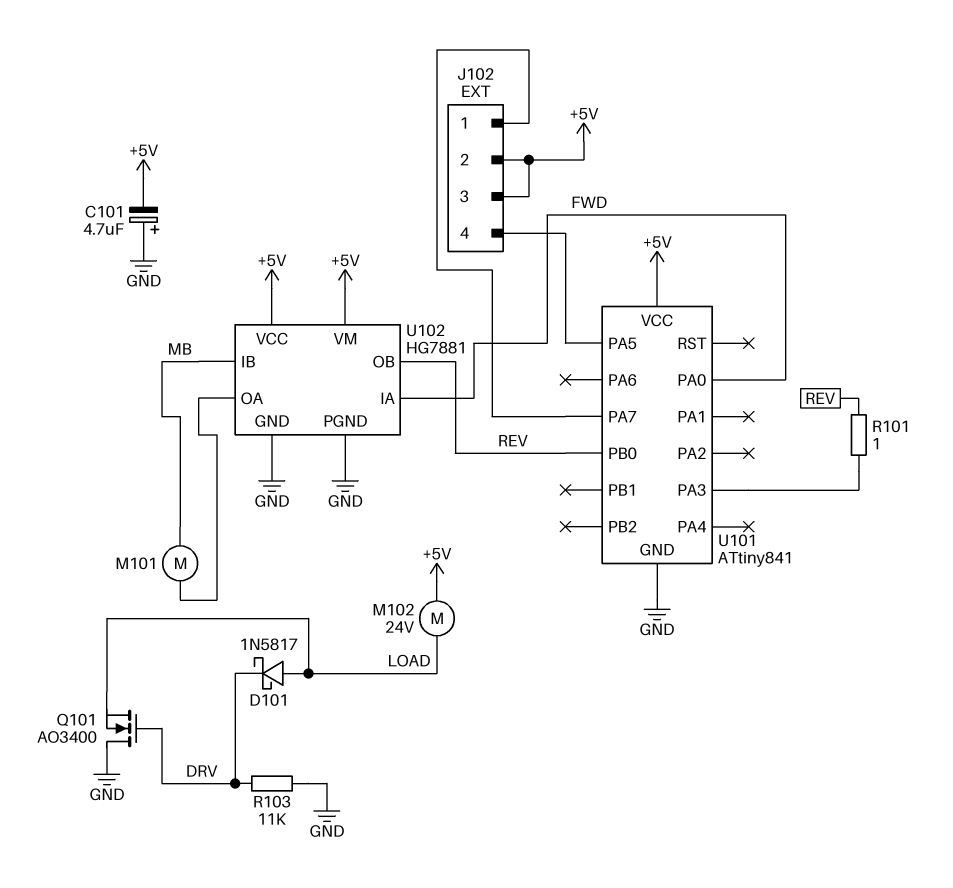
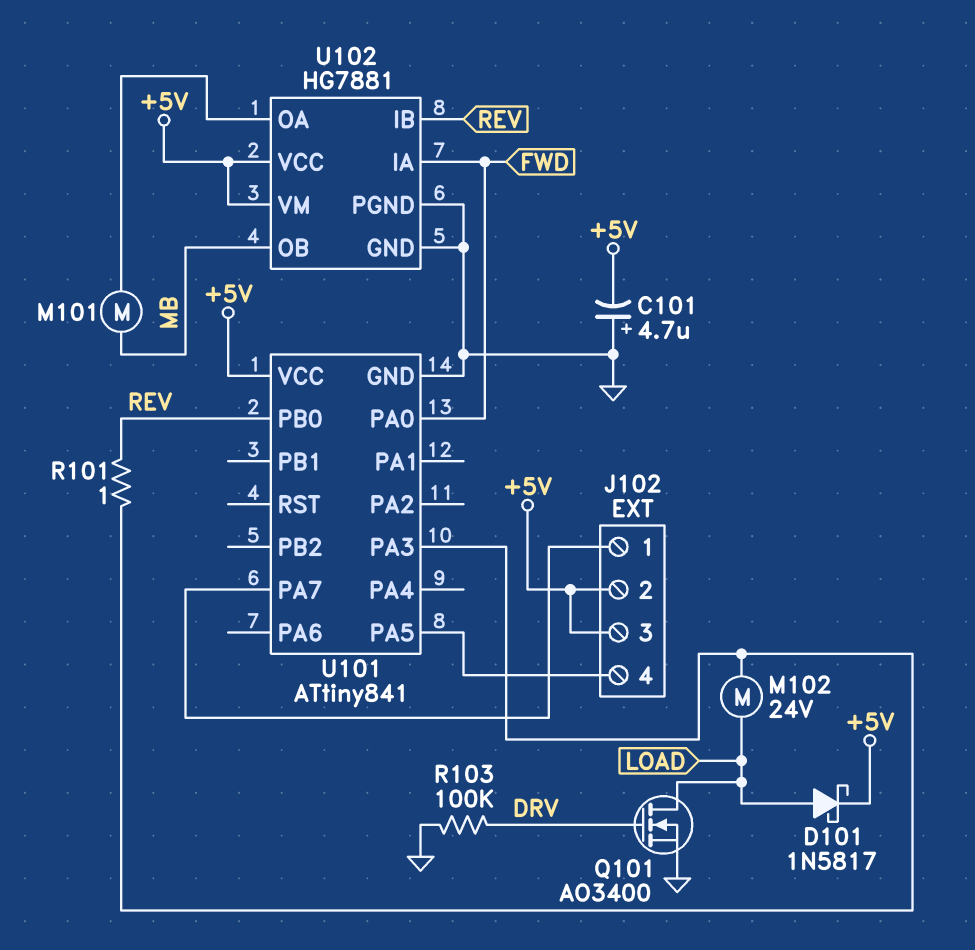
D101: schottky 1N5817 (A LOAD, K DRV) -> schottky 1N5817 (A LOAD, K +5V)
M102: motor 24V (+5V, LOAD) -> motor 24V (LOAD, U101/PA3)
Q101: NMOS AO3400 (G DRV, D GND, S LOAD) -> NMOS AO3400 (G DRV, D LOAD, S GND)
R103: 11k (DRV, GND) -> 100k (DRV, GND)
U102 pin IB: MB -> REV
U102 pin OB: REV -> MB

